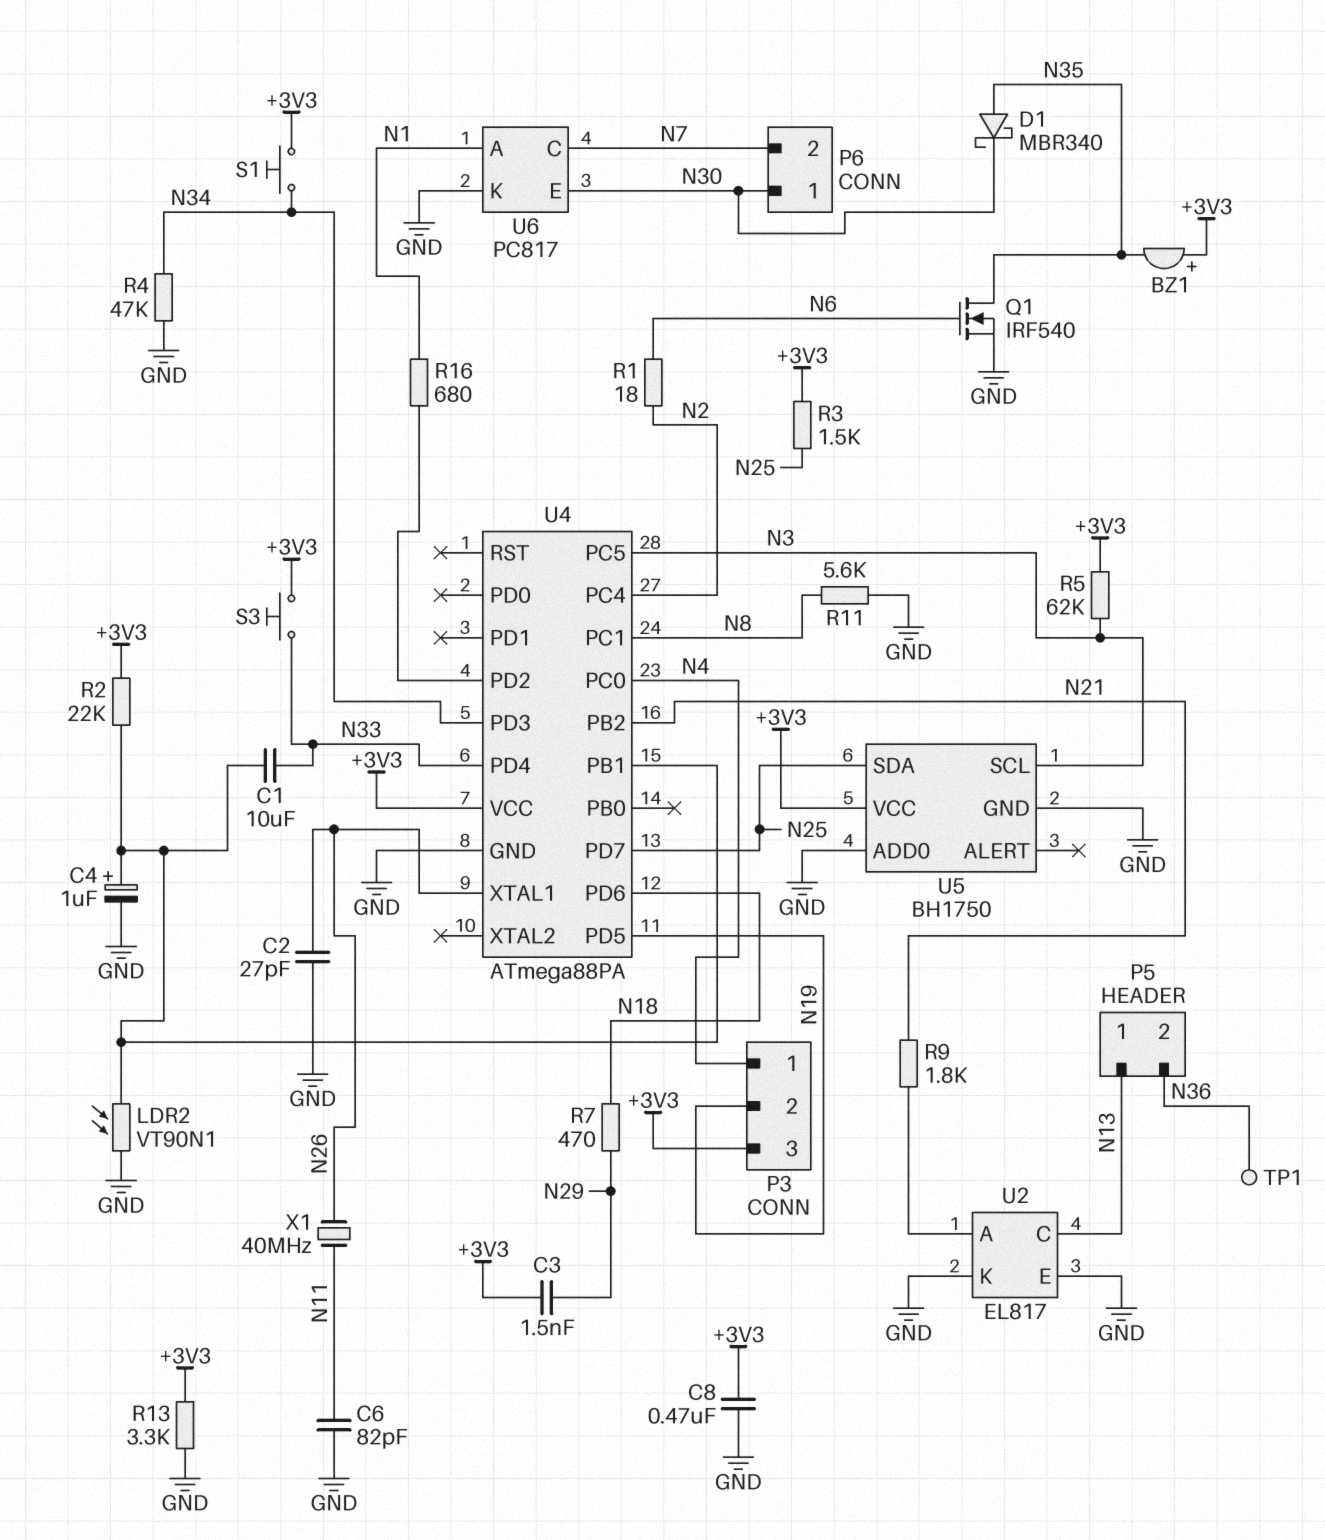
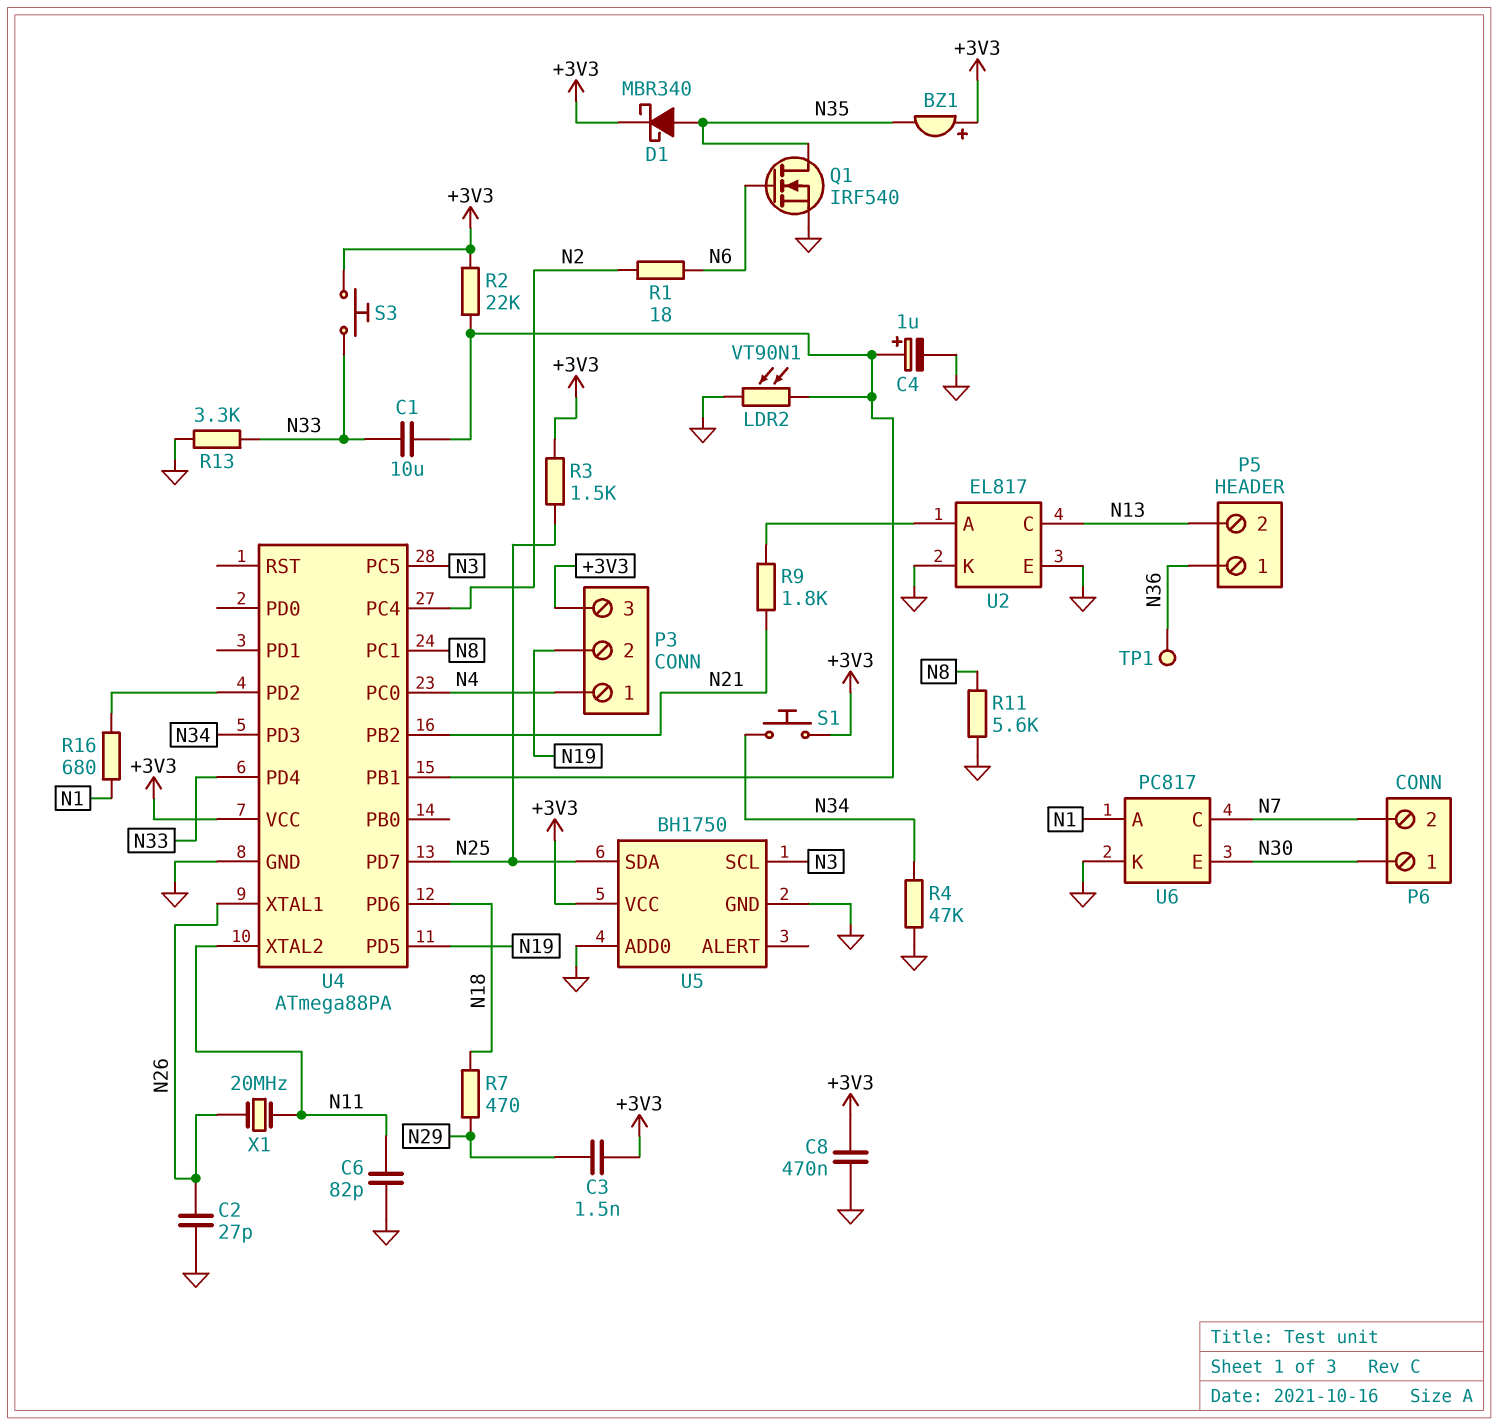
D1: schottky MBR340 (A N35, K N30) -> schottky MBR340 (A N35, K +3V3)
P5 pin 1: N13 -> N36
P5 pin 2: N36 -> N13
R5: 62k (+3V3, N3) -> none
R13: 3.3k (+3V3, GND) -> 3.3k (GND, N33)
U4 pin XTAL2: none -> N11
X1: 40MHz (N11, N26) -> 20MHz (N11, N26)

